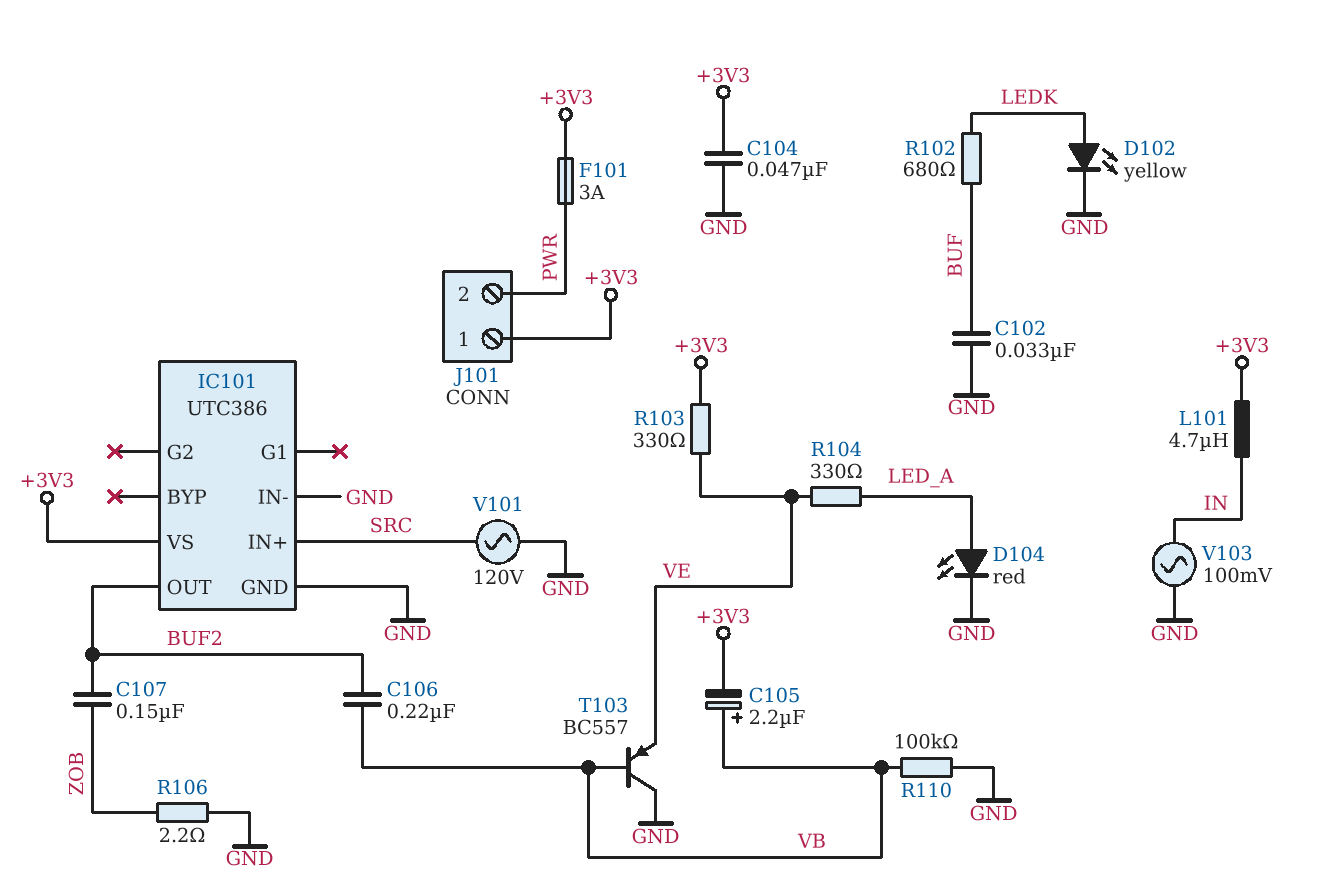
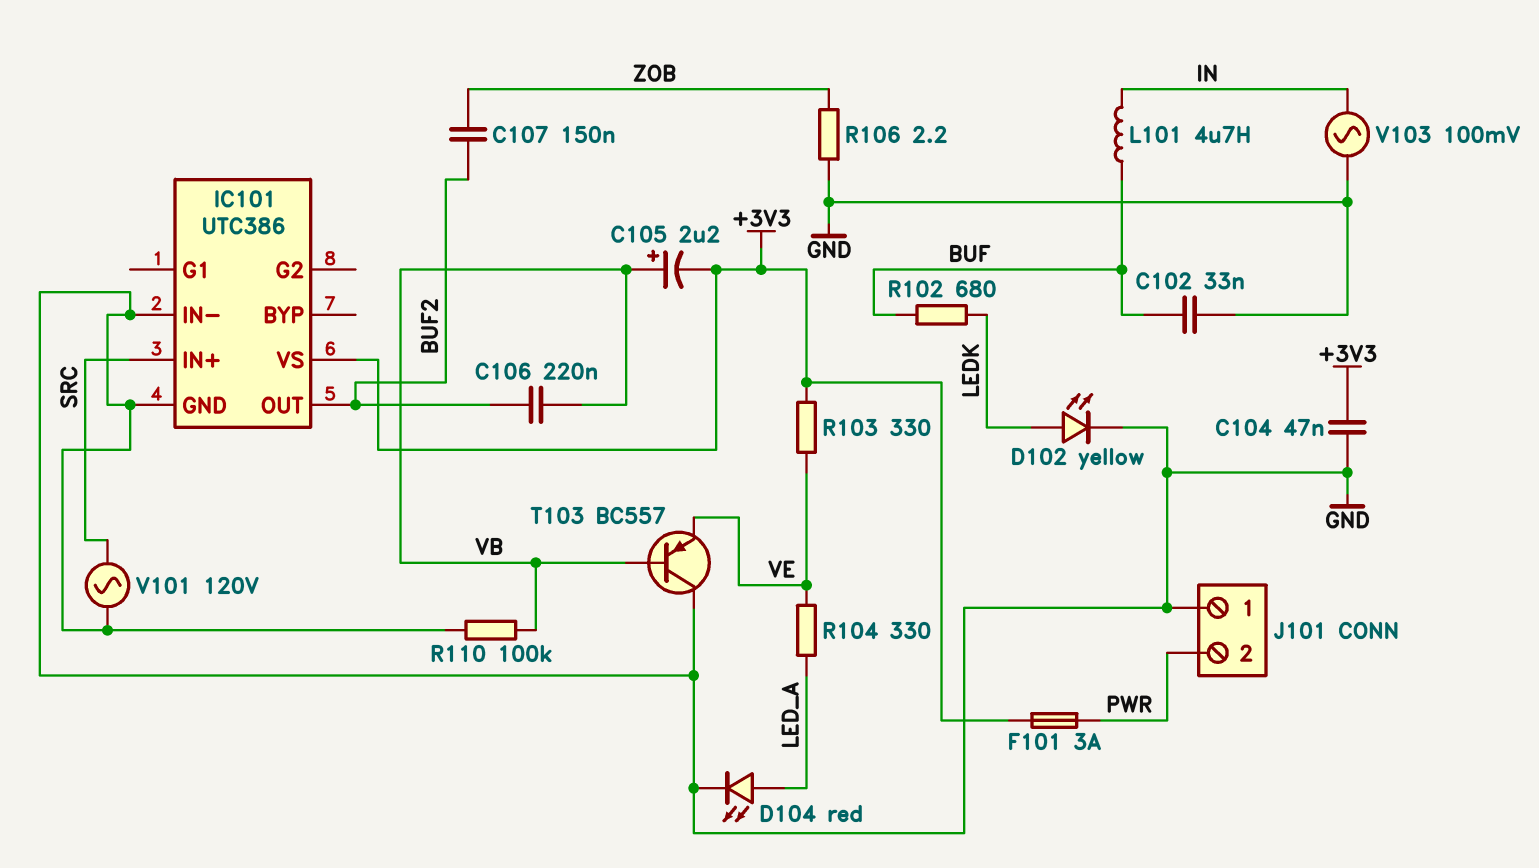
J101 pin 1: +3V3 -> GND
L101: 4.7uH (+3V3, IN) -> 4.7uH (BUF, IN)

